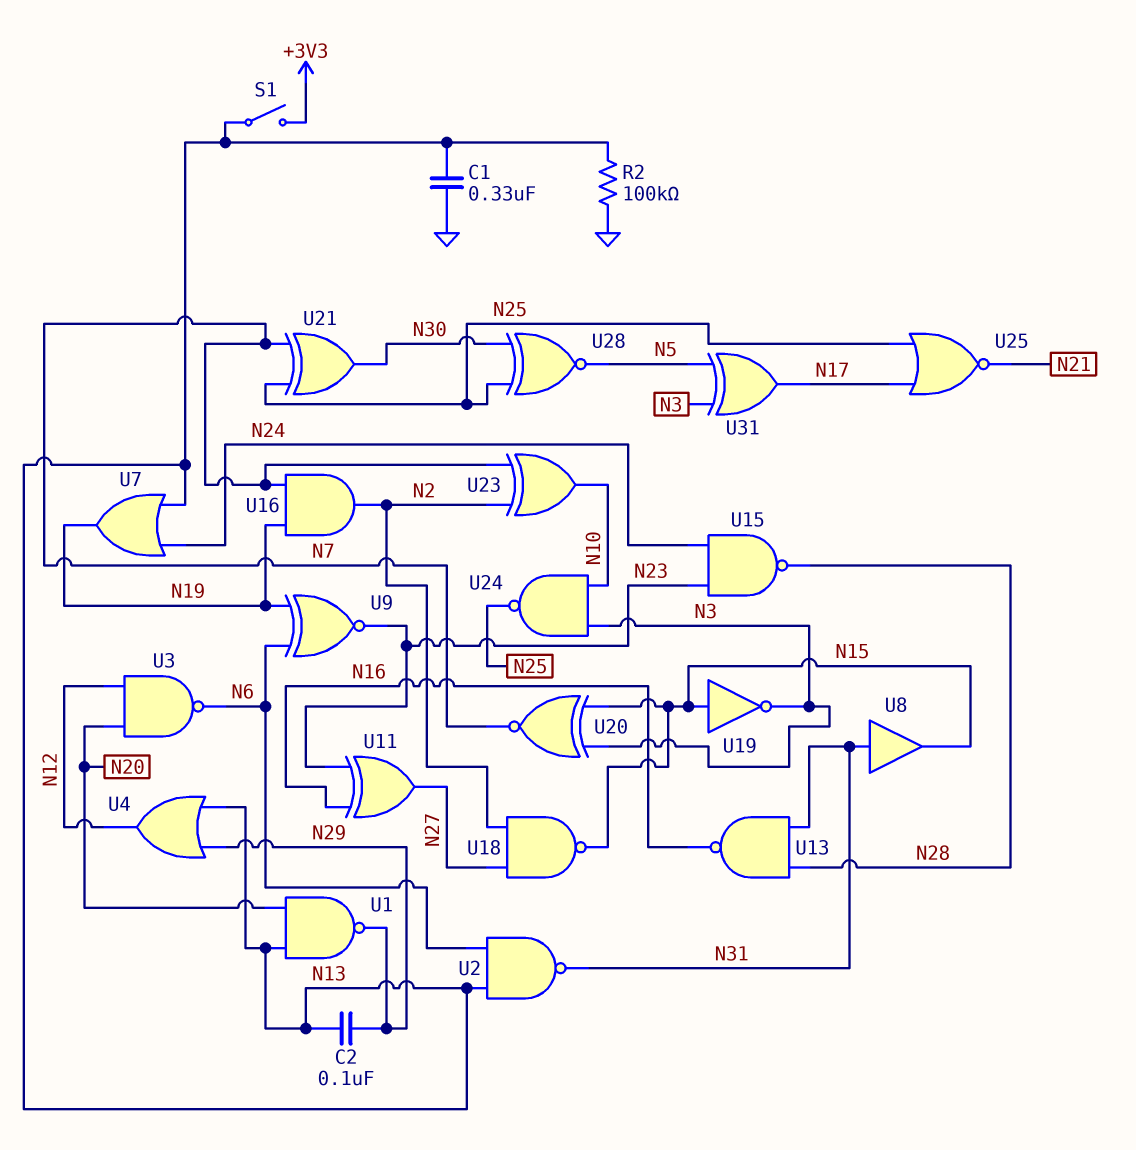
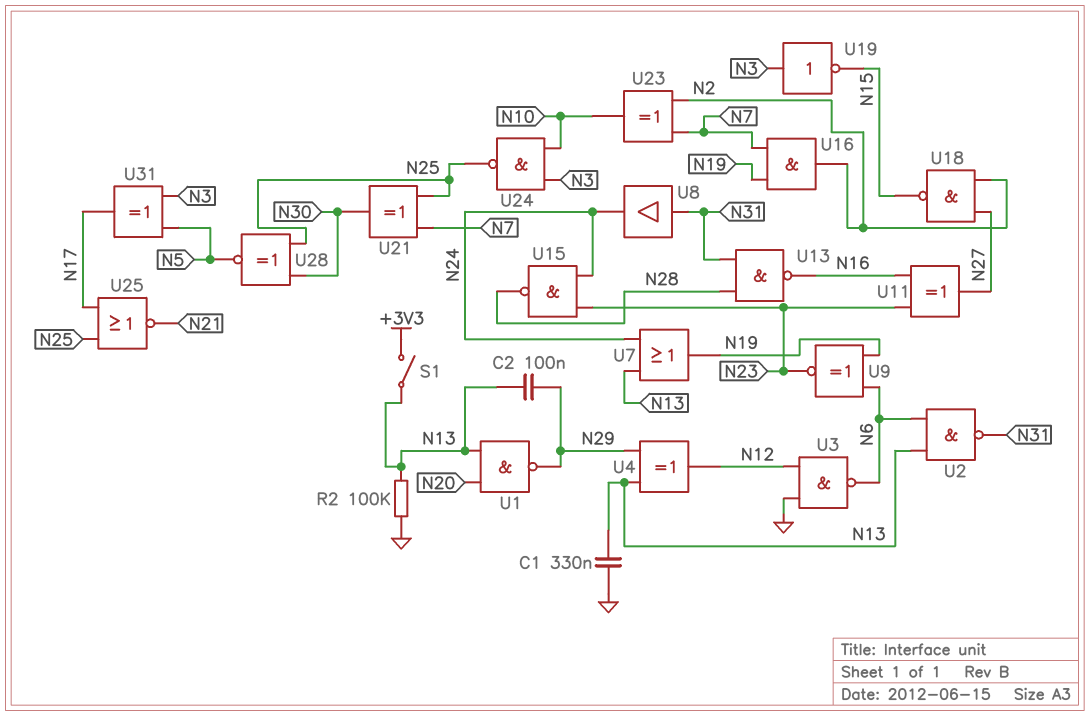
U3: NAND (in N12, in N20, out N6) -> NAND (in GND, in N12, out N6)
U4: OR (in N13, in N29, out N12) -> XOR (in N13, in N29, out N12)
U8: buffer (in N31, out N15) -> buffer (in N31, out N24)
U19: NOT (in N15, out N3) -> NOT (in N3, out N15)
U20: XNOR (in N3, in N15, out N7) -> none

